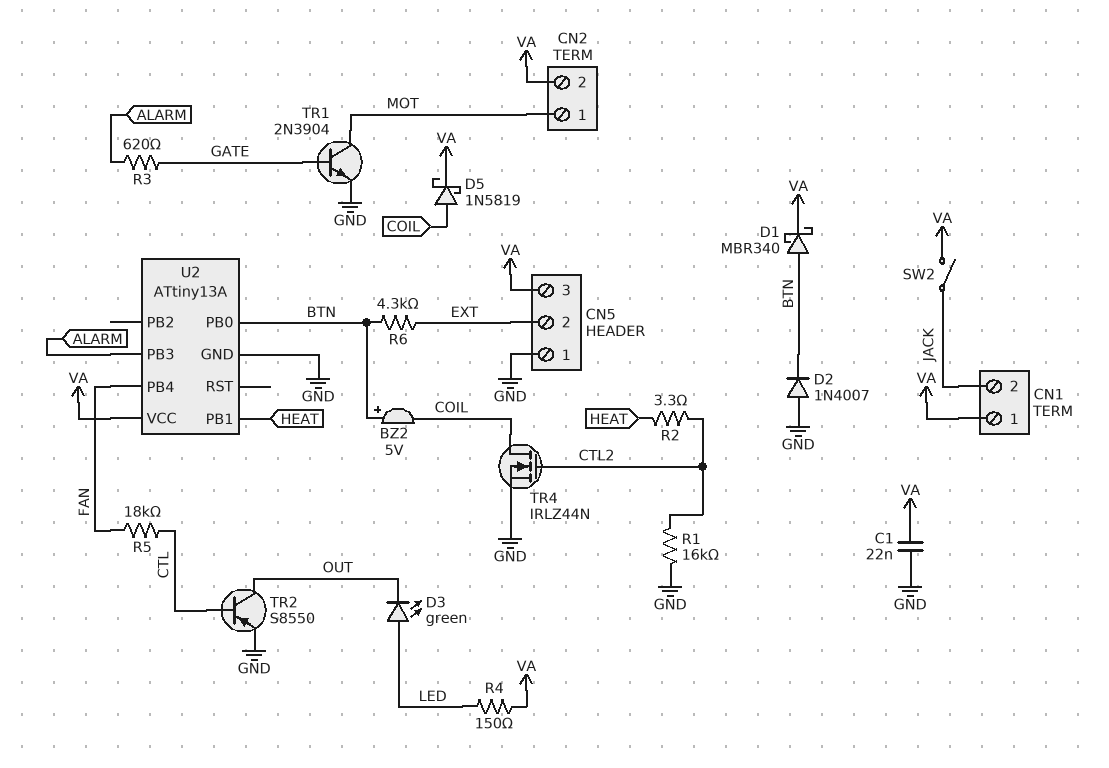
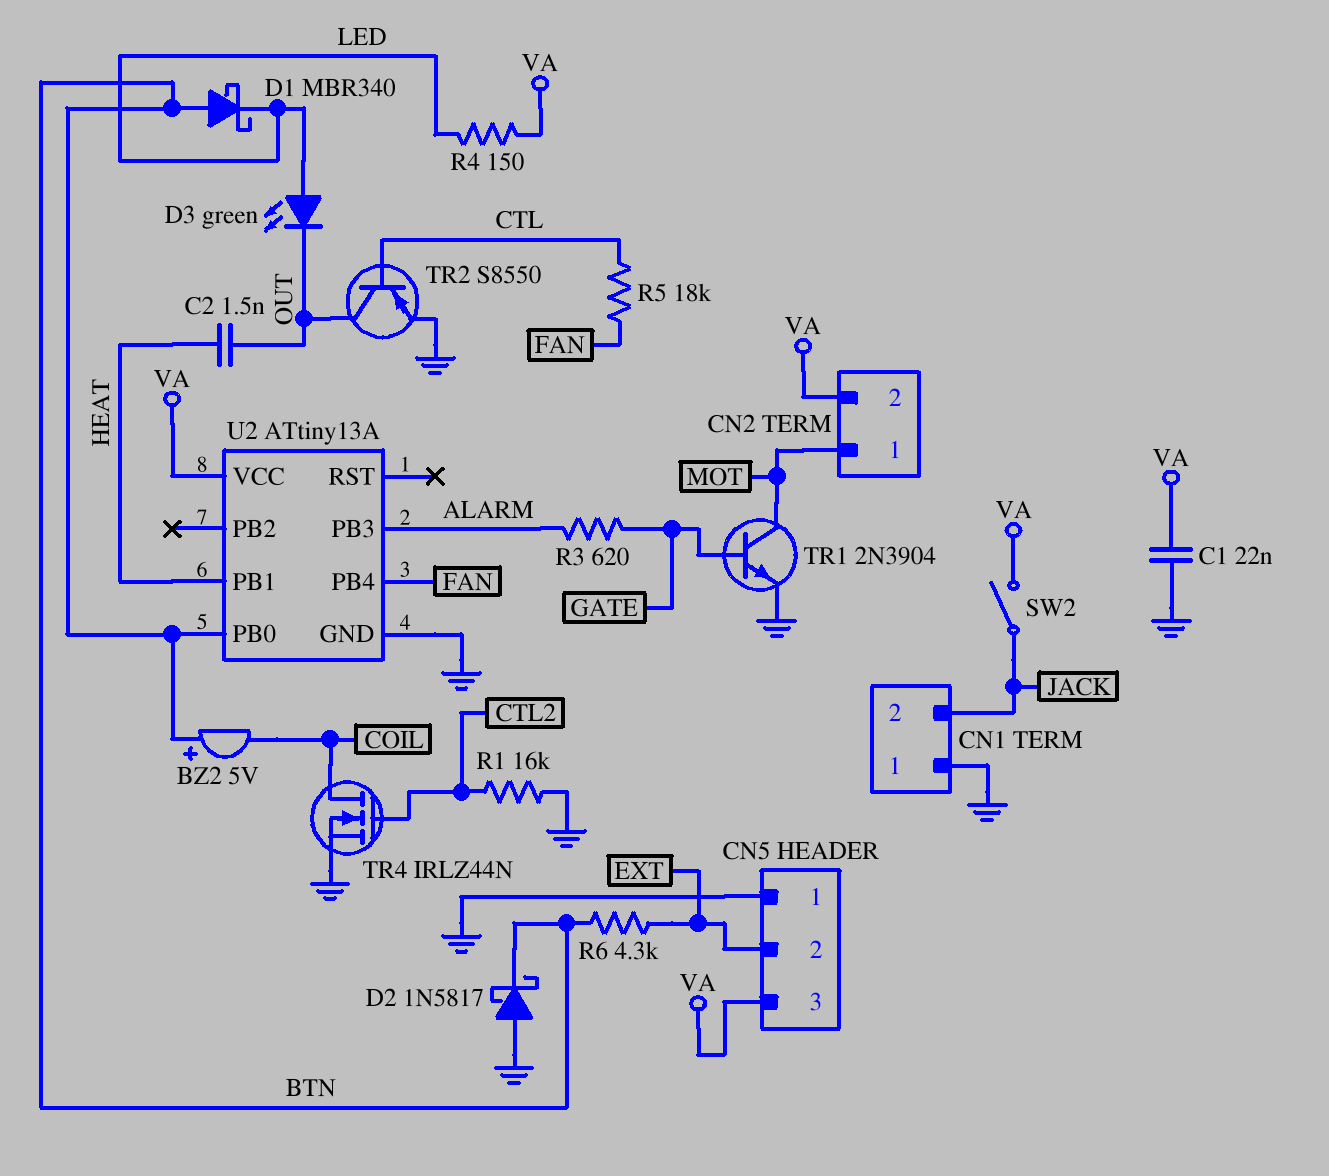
C2: none -> 1.5nF (HEAT, OUT)
CN1 pin 1: VA -> GND
D1: schottky MBR340 (A BTN, K VA) -> schottky MBR340 (A BTN, K LED)
D2: diode 1N4007 (A GND, K BTN) -> schottky 1N5817 (A GND, K BTN)
D5: schottky 1N5819 (A COIL, K VA) -> none
R2: 3.3 (CTL2, HEAT) -> none

